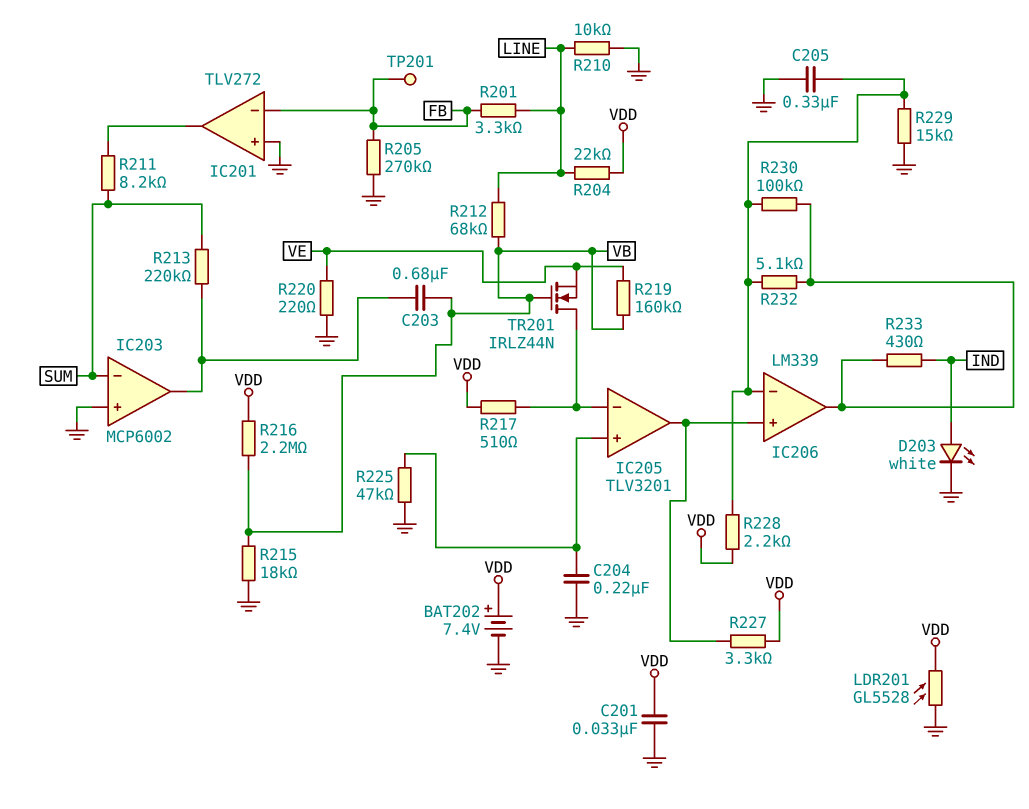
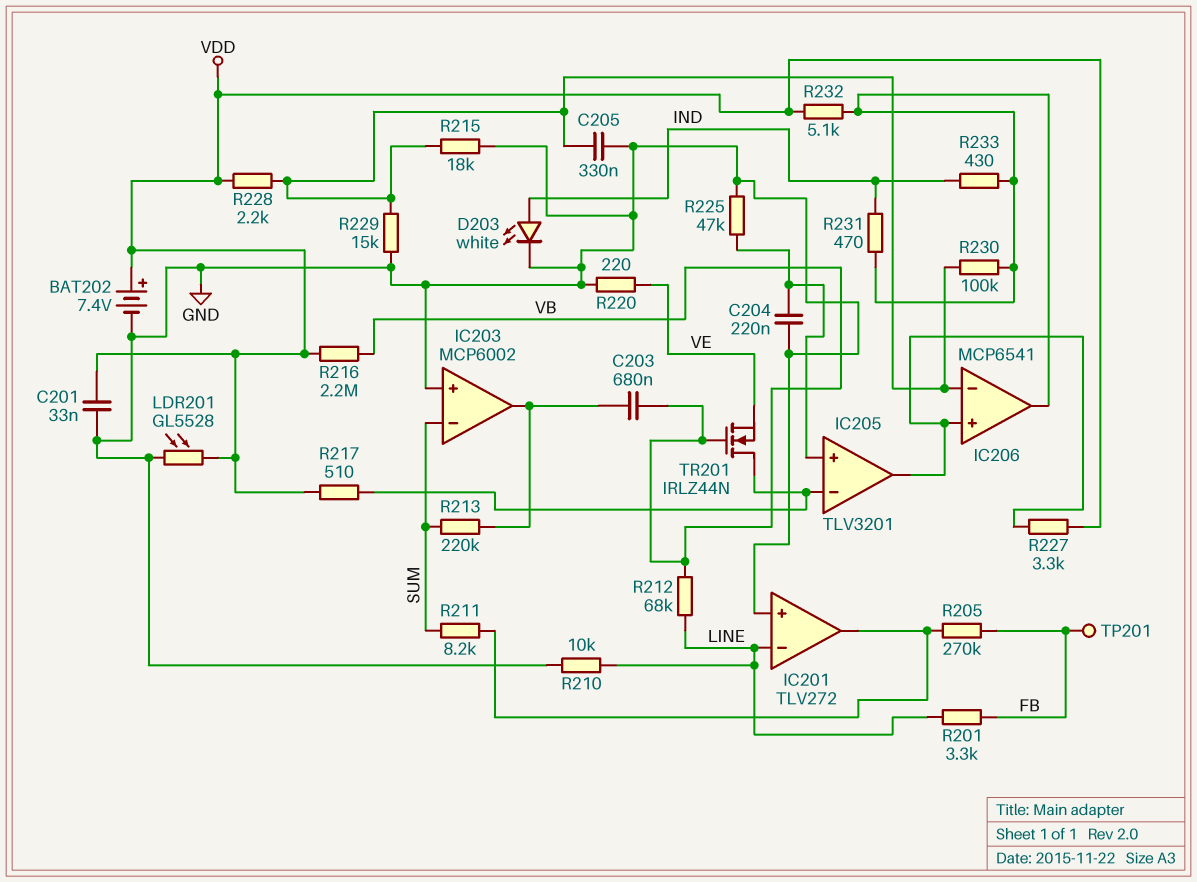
IC201 pin in-: FB -> LINE
IC206: LM339 -> MCP6541
R204: 22k (LINE, VDD) -> none
R205: 270k (FB, GND) -> 270k (FB, IC201/out)
R215: 18k (GND, VB) -> 18k (GND, IC206/in-)
R219: 160k (VB, VE) -> none
R231: none -> 470 (IC206/out, IND)
R232: 5.1k (IC206/in-, IC206/out) -> 5.1k (IC206/out, VDD)

